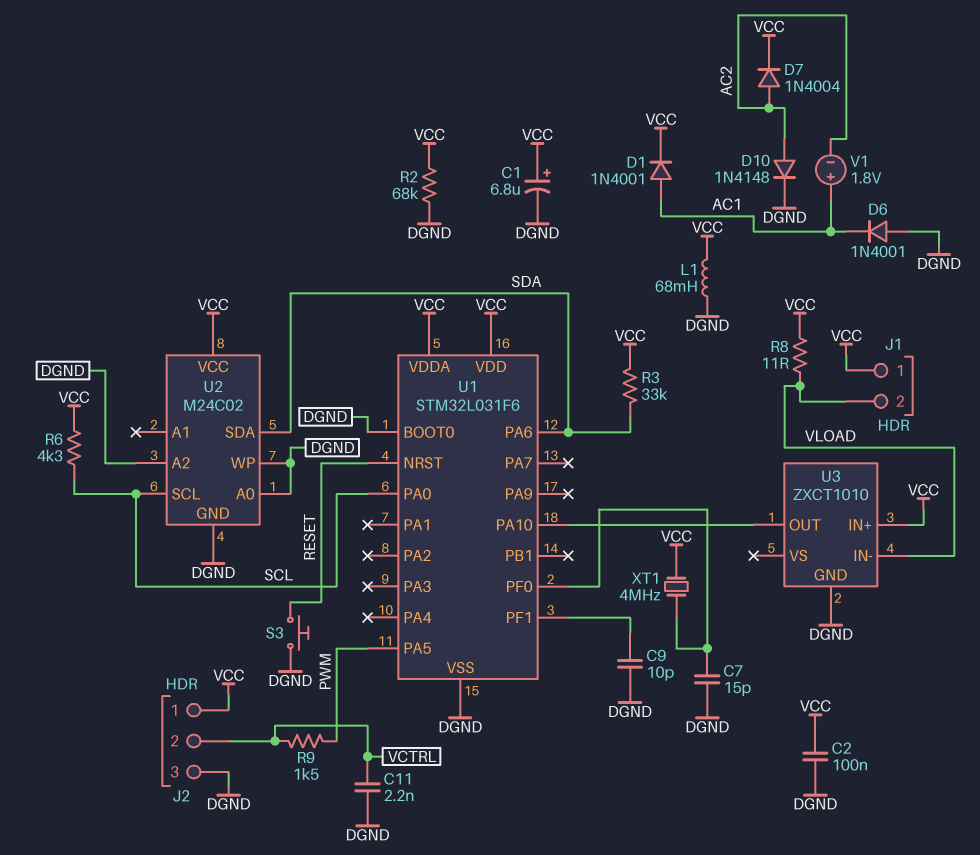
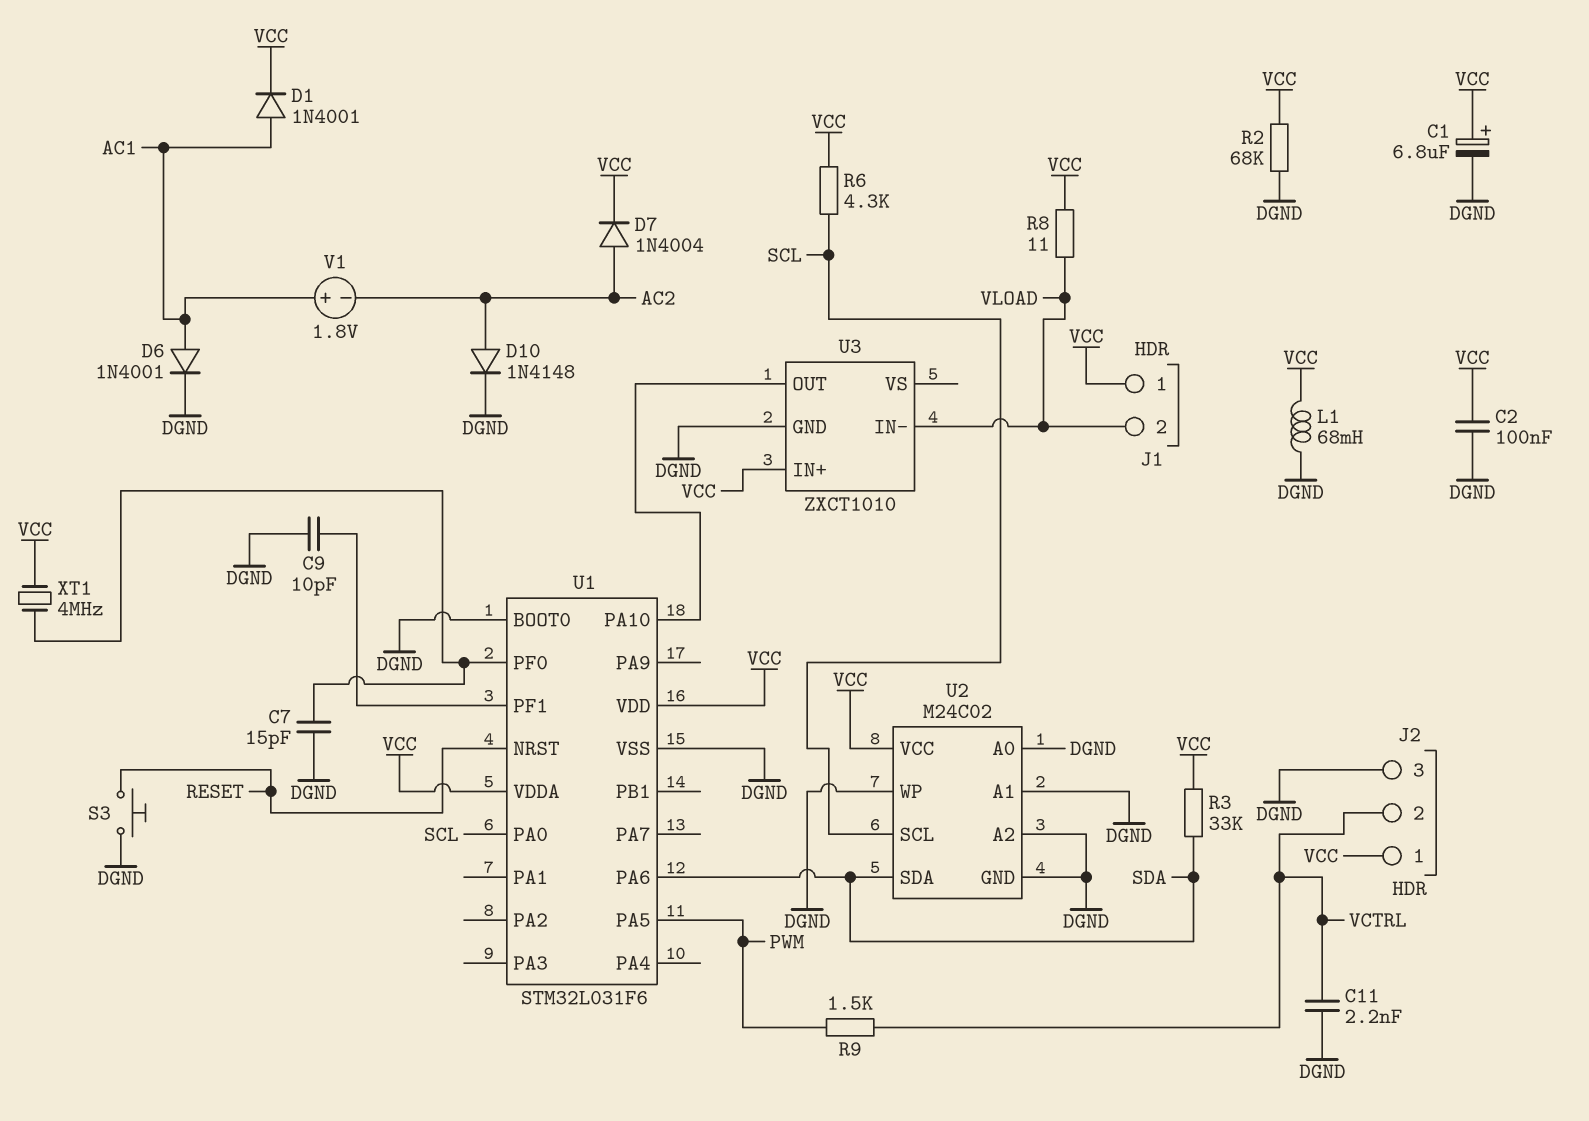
D6: diode 1N4001 (A DGND, K AC1) -> diode 1N4001 (A AC1, K DGND)
U2 pin A1: none -> DGND

